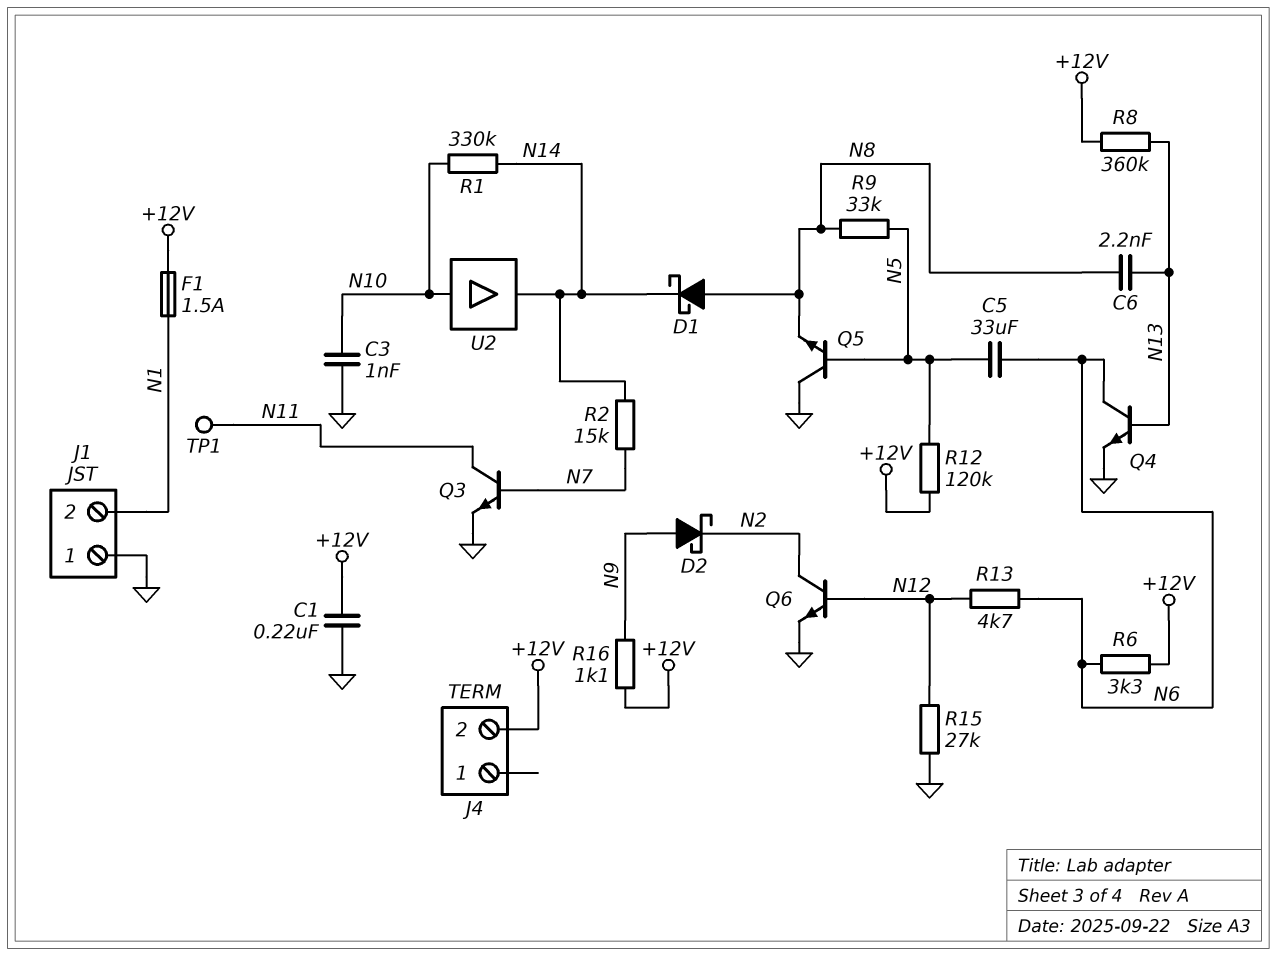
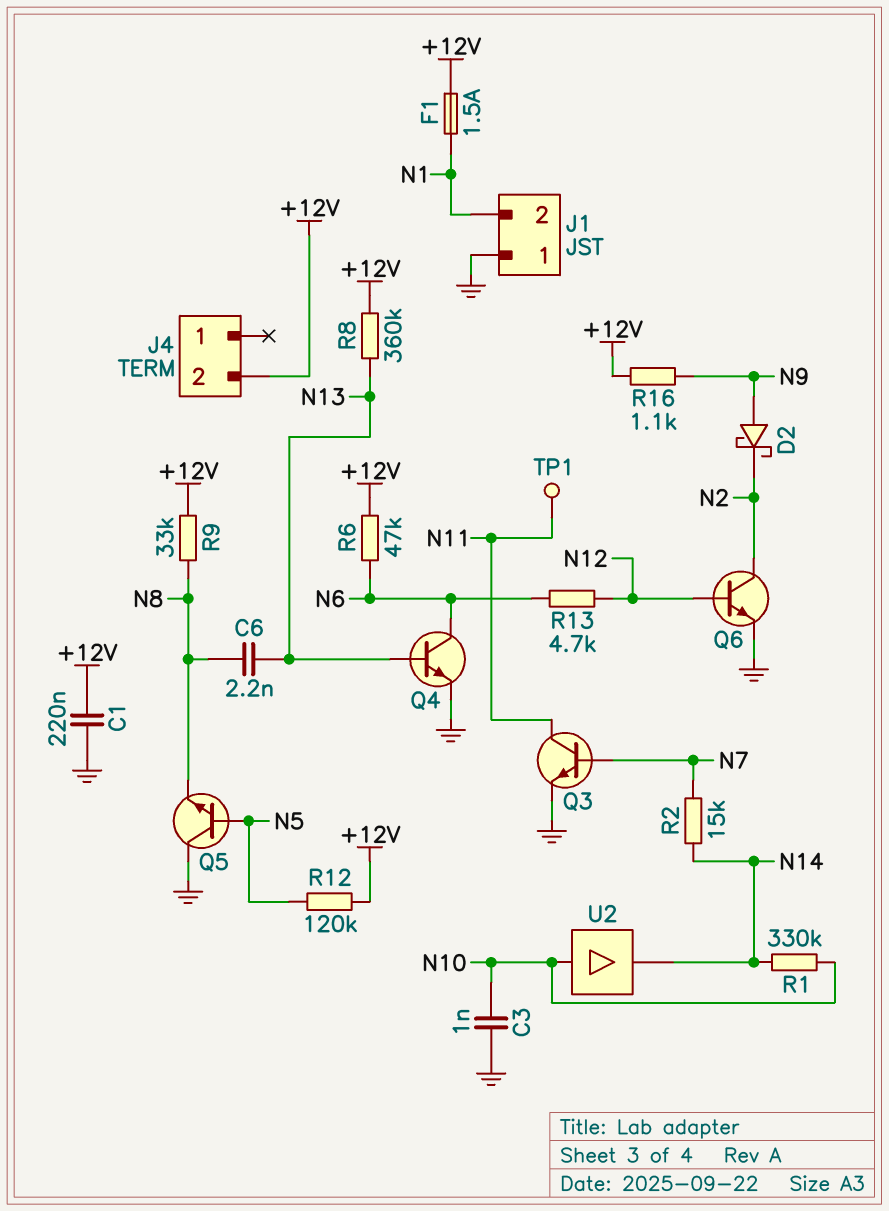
C5: 33uF (N5, N6) -> none
D1: schottky (A N8, K N14) -> none
R6: 3.3k (+12V, N6) -> 47k (+12V, N6)
R9: 33k (N5, N8) -> 33k (+12V, N8)
R15: 27k (GND, N12) -> none

